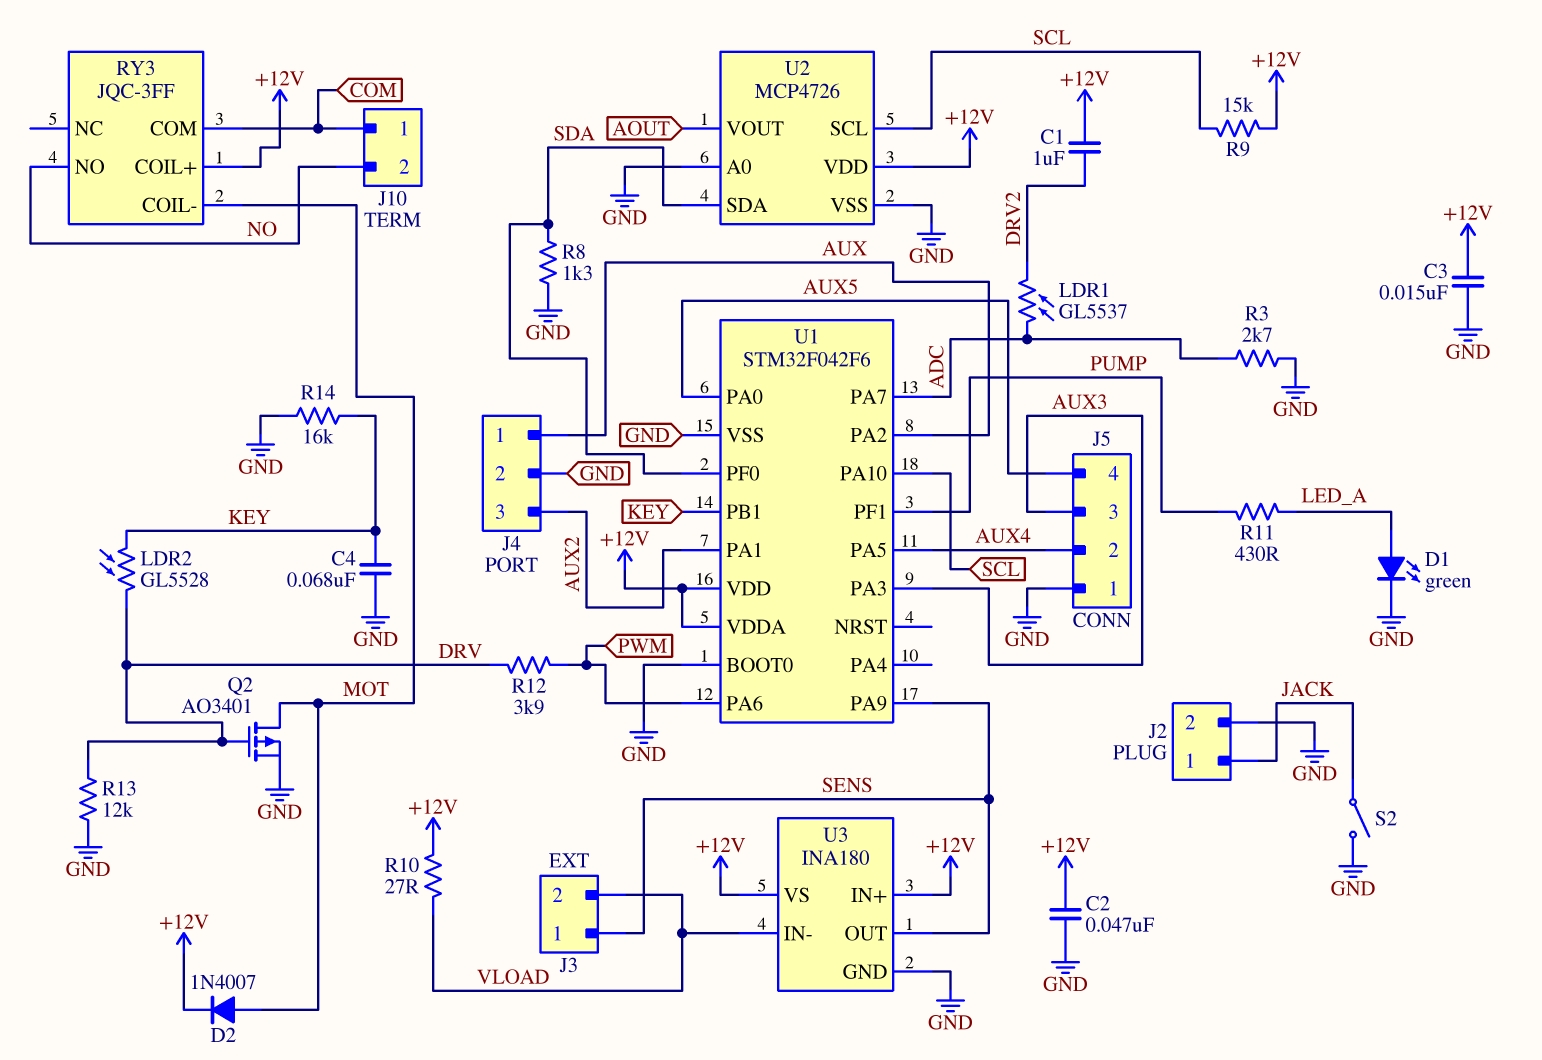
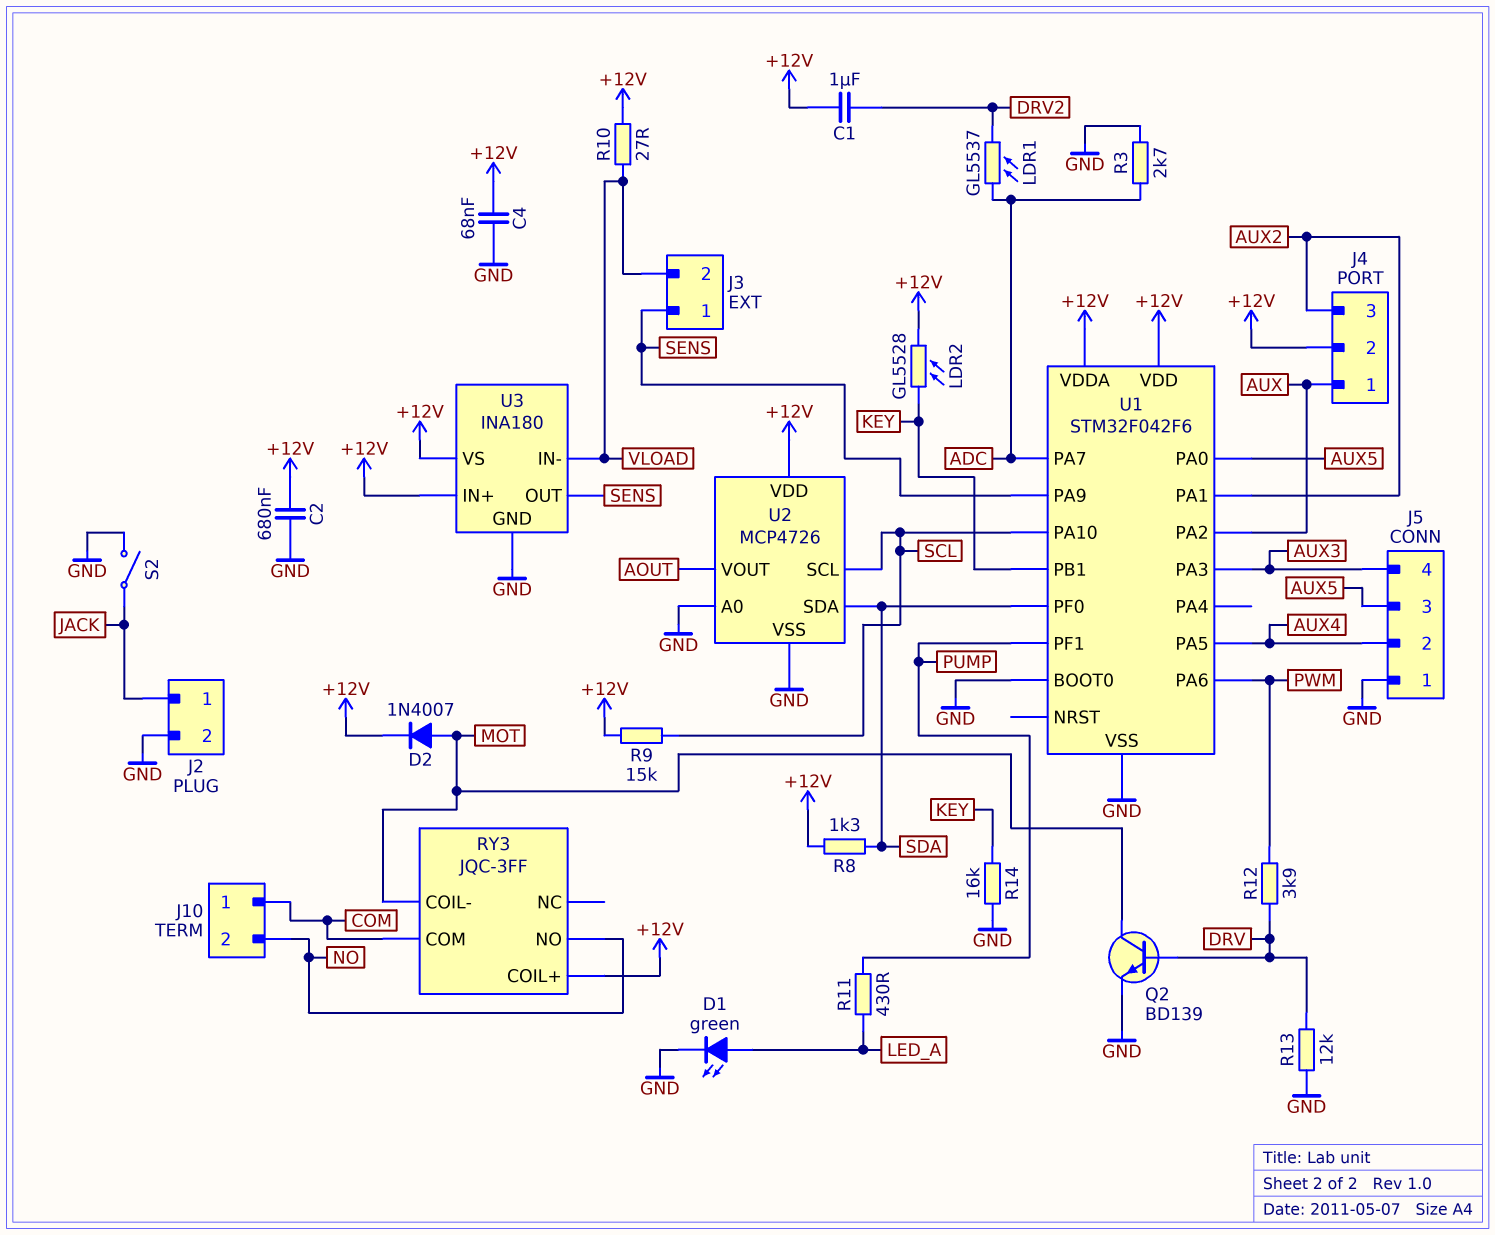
C2: 47nF (+12V, GND) -> 680nF (+12V, GND)
C3: 15nF (+12V, GND) -> none
C4: 68nF (GND, KEY) -> 68nF (+12V, GND)
J4 pin 2: GND -> +12V
J5 pin 3: AUX3 -> AUX5
J5 pin 4: AUX5 -> AUX3
LDR2: GL5528 (DRV, KEY) -> GL5528 (+12V, KEY)
Q2: PMOS AO3401 (G DRV, D MOT, S GND) -> NPN BD139 (B DRV, C MOT, E GND)
R8: 1.3k (GND, SDA) -> 1.3k (+12V, SDA)

